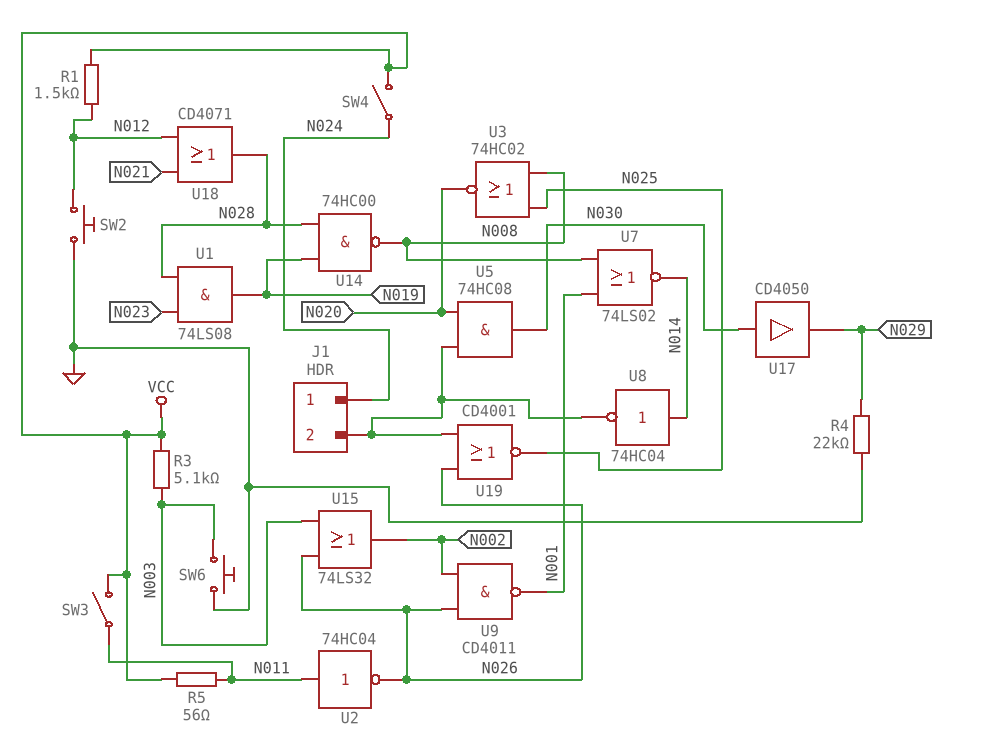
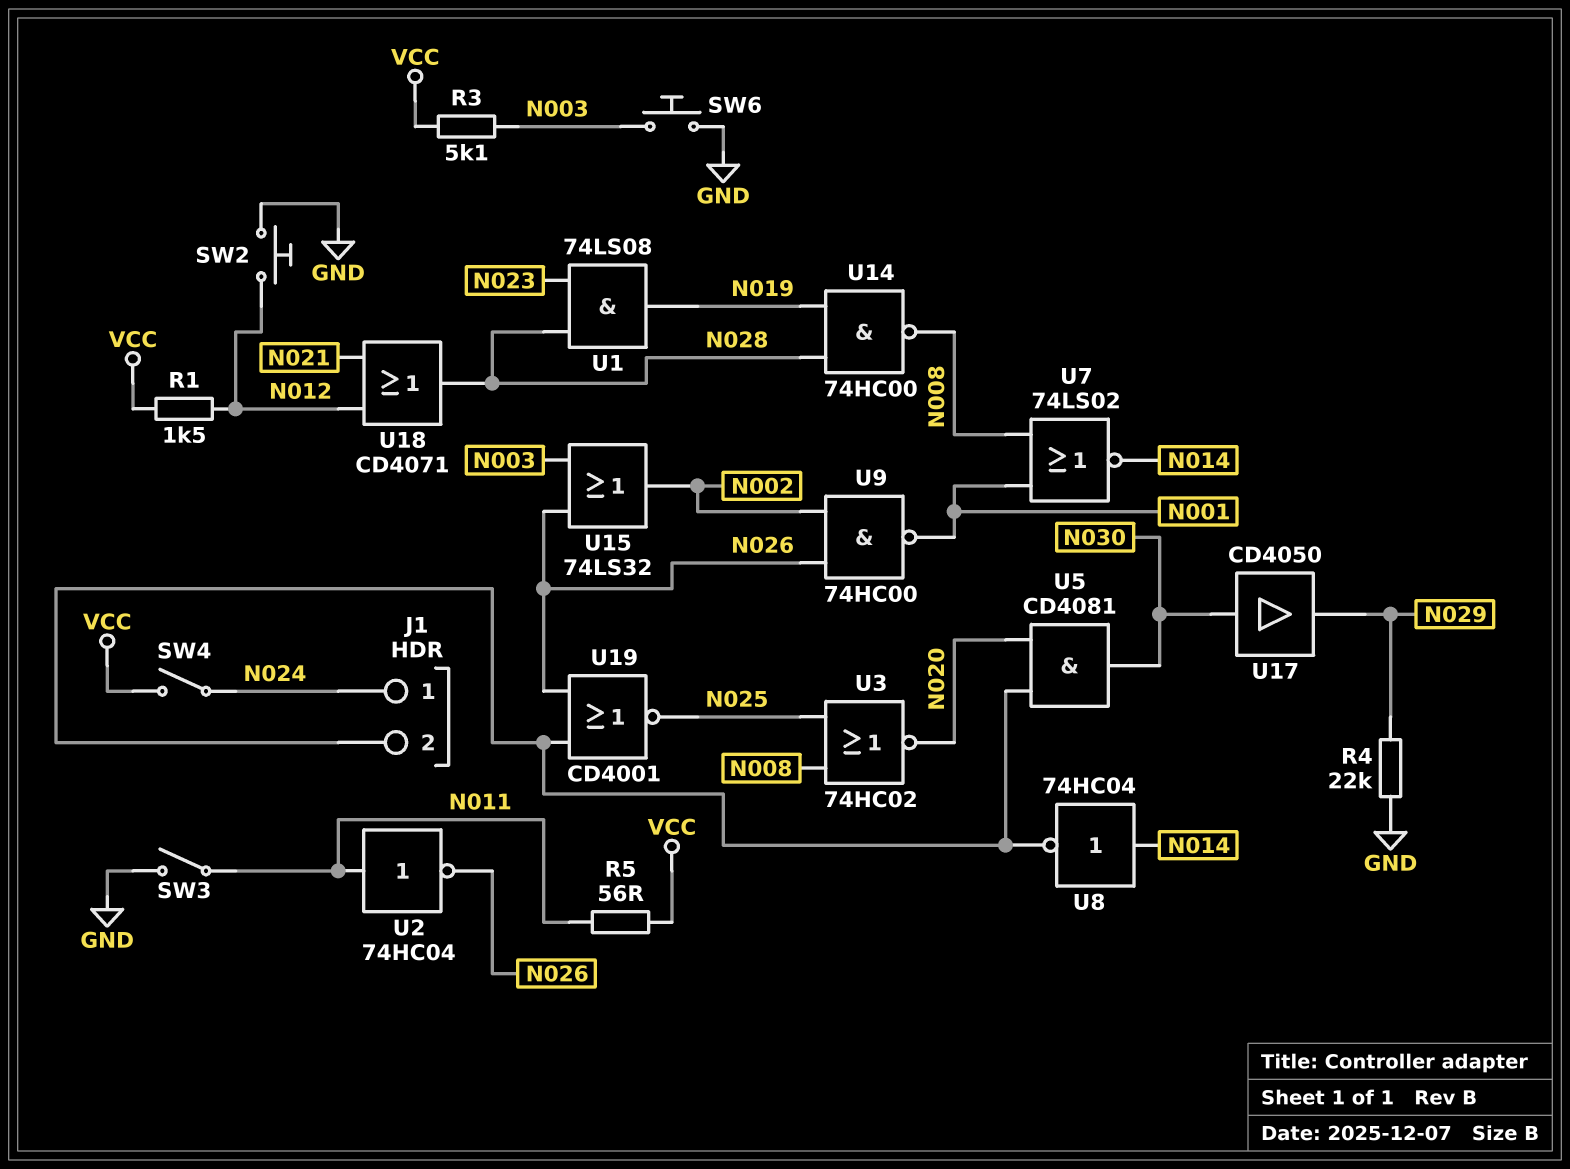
SW3: switch (N011, VCC) -> switch (GND, N011)
U5: AND 74HC08 (in J1/2, in N020, out N030) -> AND CD4081 (in J1/2, in N020, out N030)
U9: NAND CD4011 (in N002, in N026, out N001) -> NAND 74HC00 (in N002, in N026, out N001)

